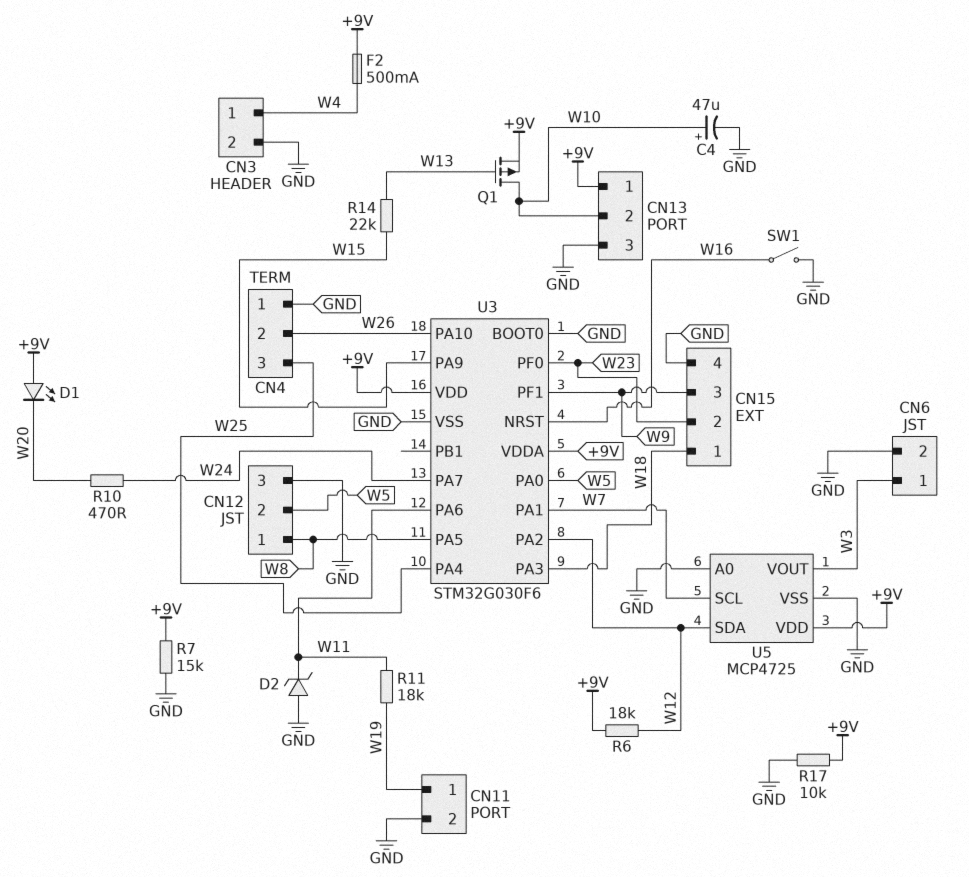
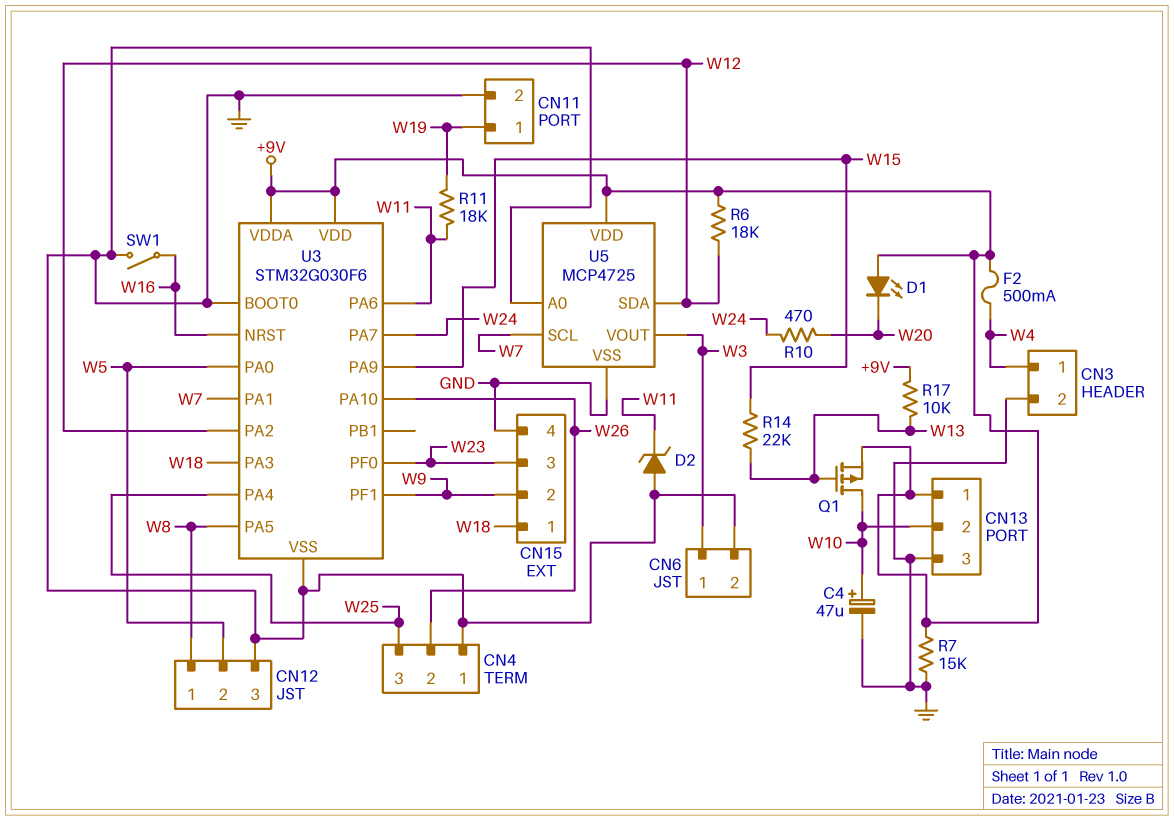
CN15 pin 2: W23 -> W9
CN15 pin 3: W9 -> W23
R17: 10k (+9V, GND) -> 10k (+9V, W13)

